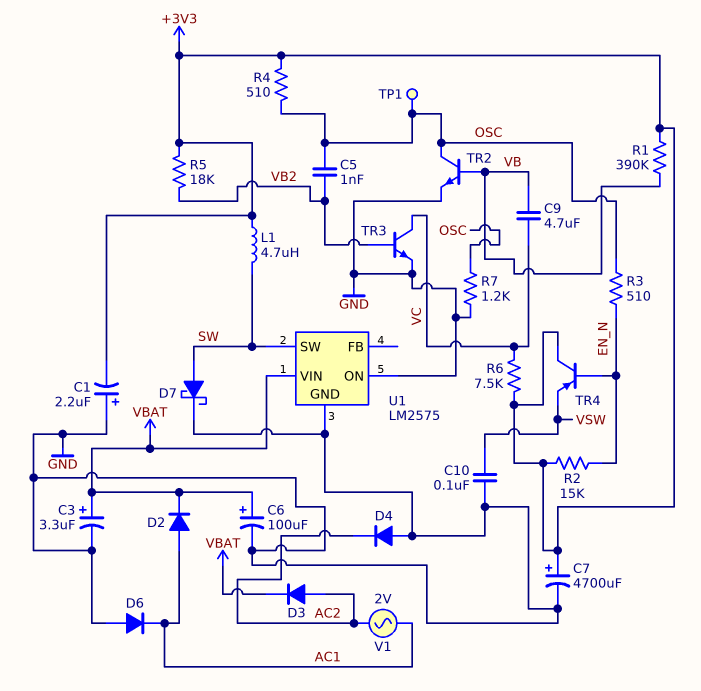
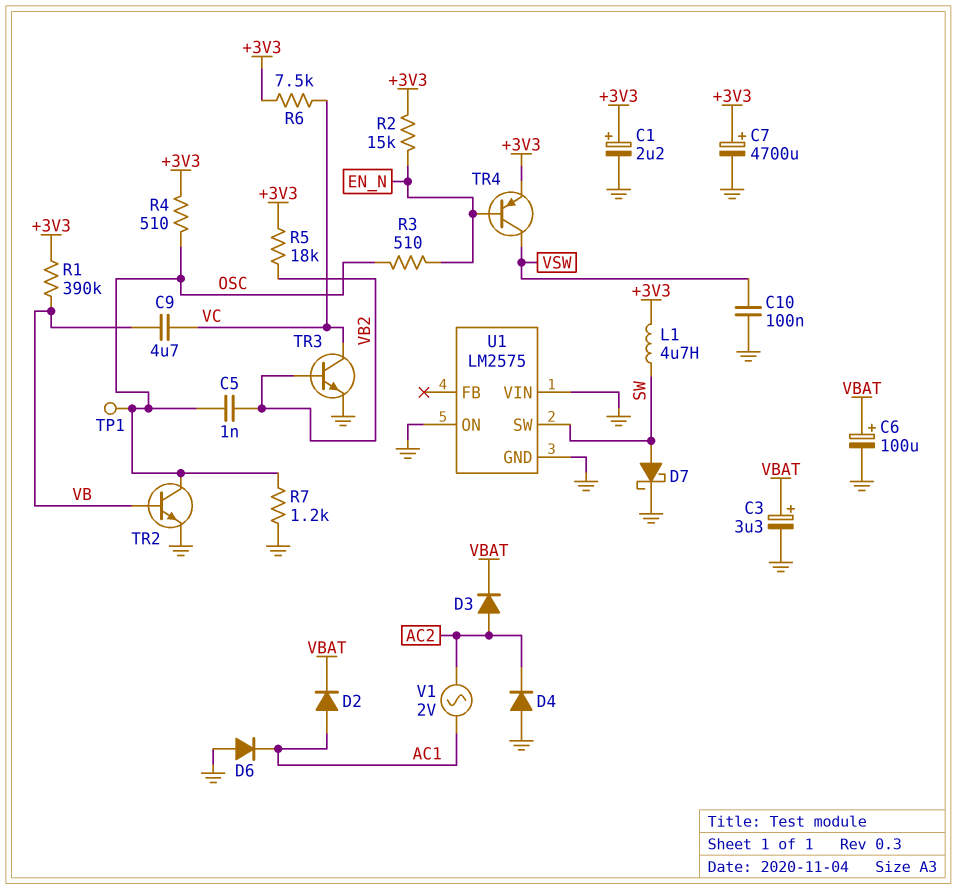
C1: 2.2uF (plus GND, minus +3V3) -> 2.2uF (plus +3V3, minus GND)
TR4: PNP (B EN_N, C +3V3, E VSW) -> PNP (B EN_N, C VSW, E +3V3)
U1 pin VIN: VBAT -> GND

